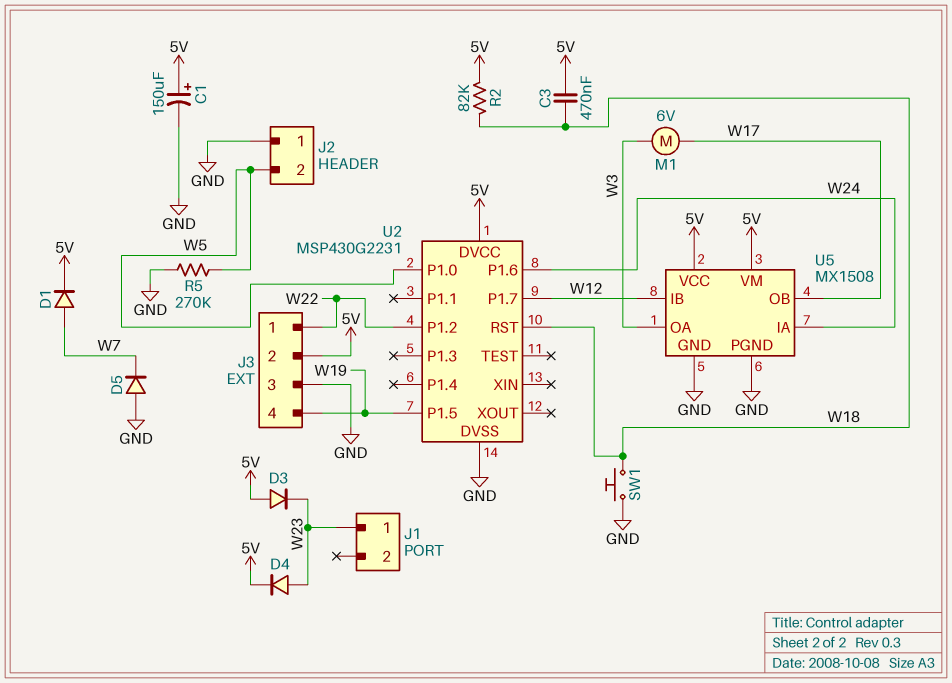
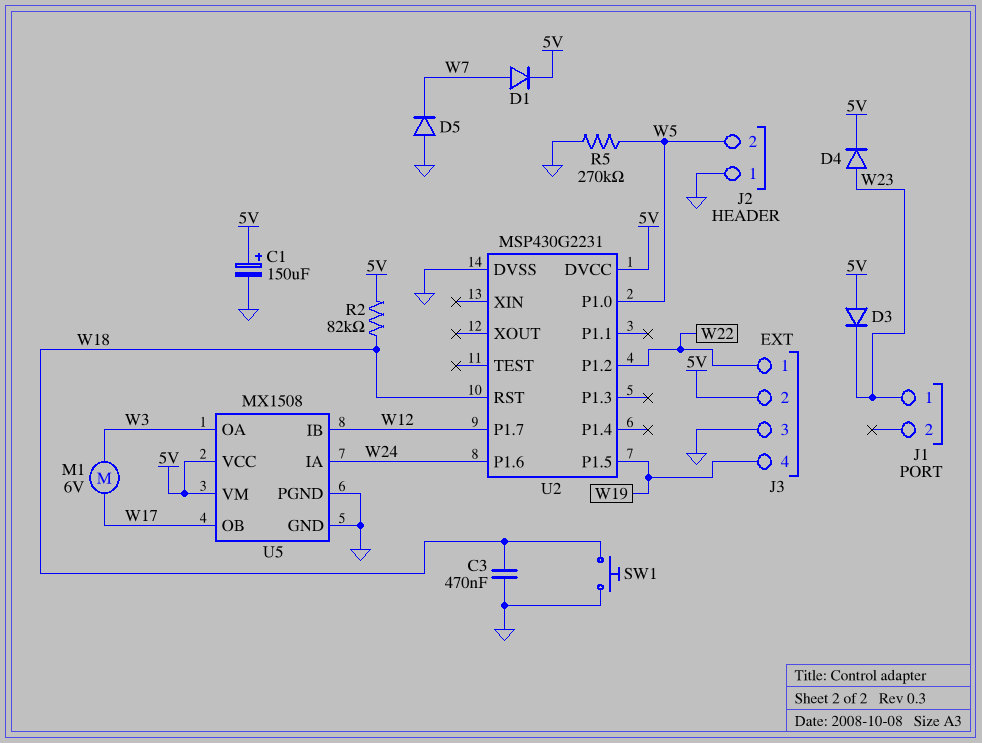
C3: 470nF (5V, W18) -> 470nF (GND, W18)

